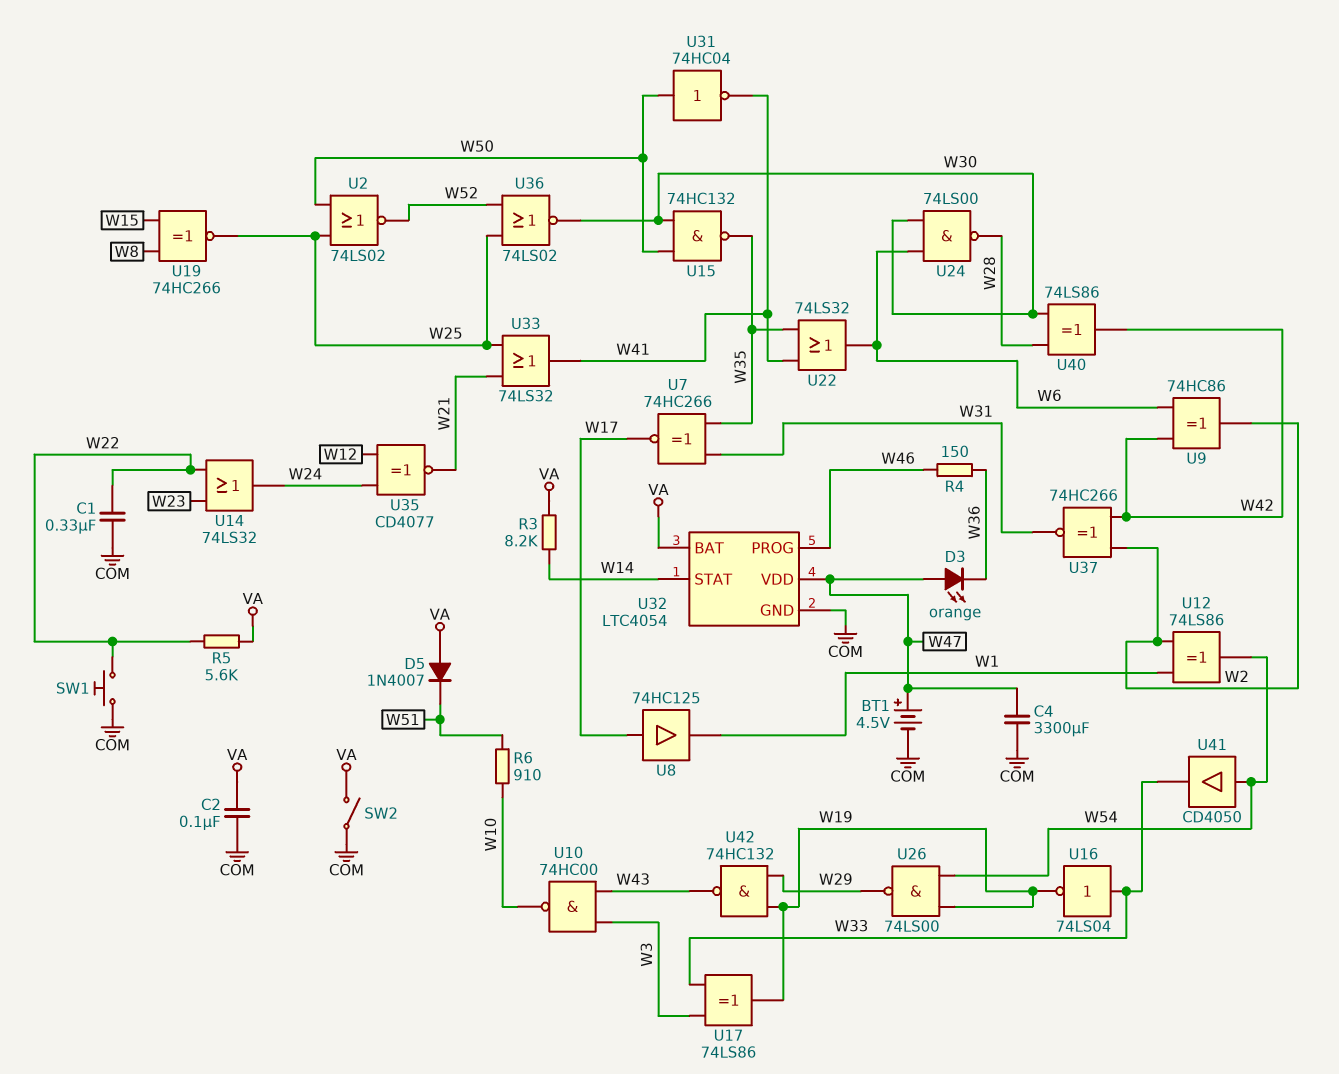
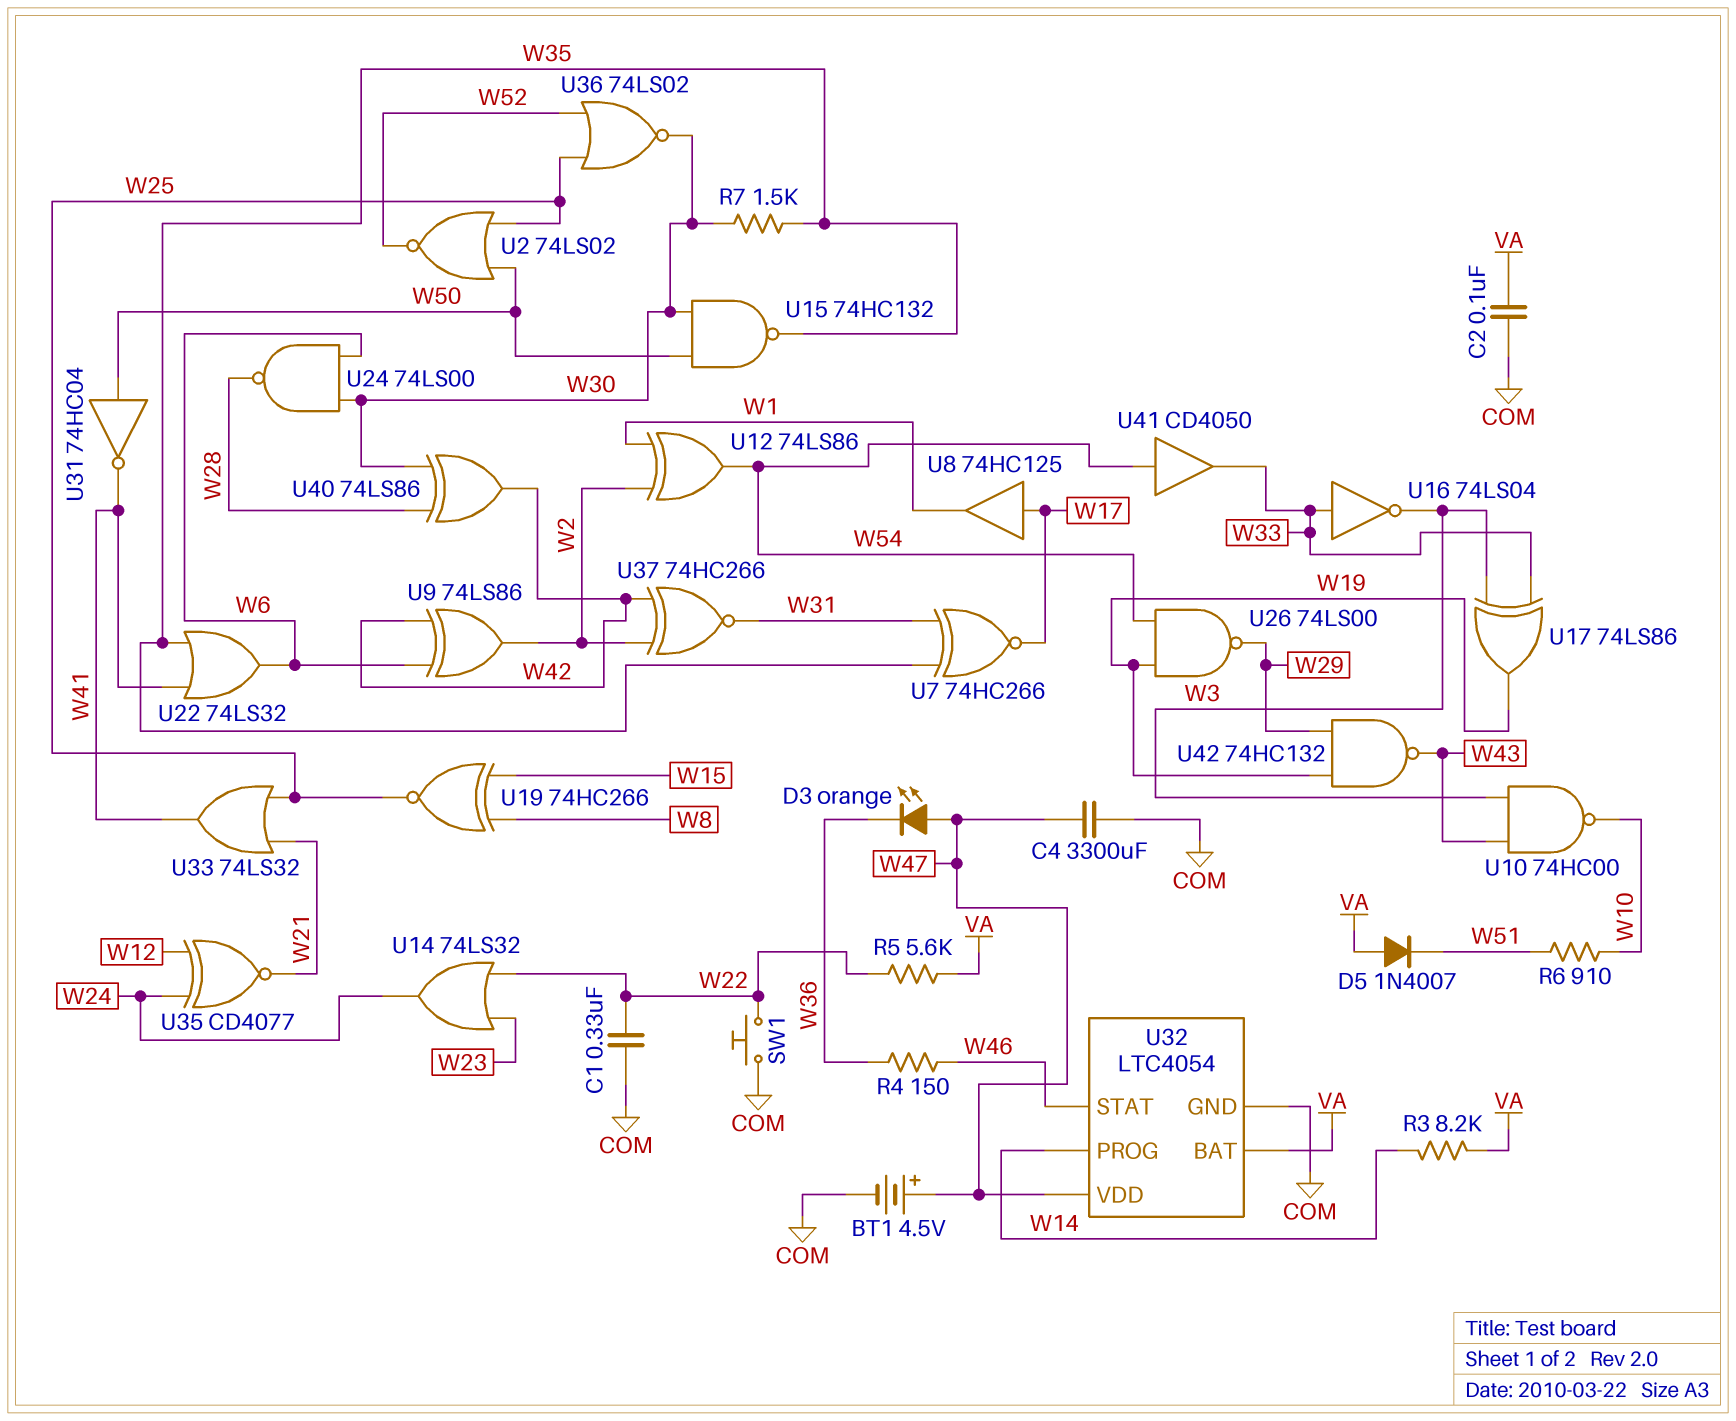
R7: none -> 1.5k (W30, W35)
SW2: switch (COM, VA) -> none
U9: XOR 74HC86 (in W6, in W42, out W2) -> XOR 74LS86 (in W6, in W42, out W2)
U16: NOT 74LS04 (in W33, out W19) -> NOT 74LS04 (in W33, out W3)
U32 pin PROG: W46 -> W14
U32 pin STAT: W14 -> W46

